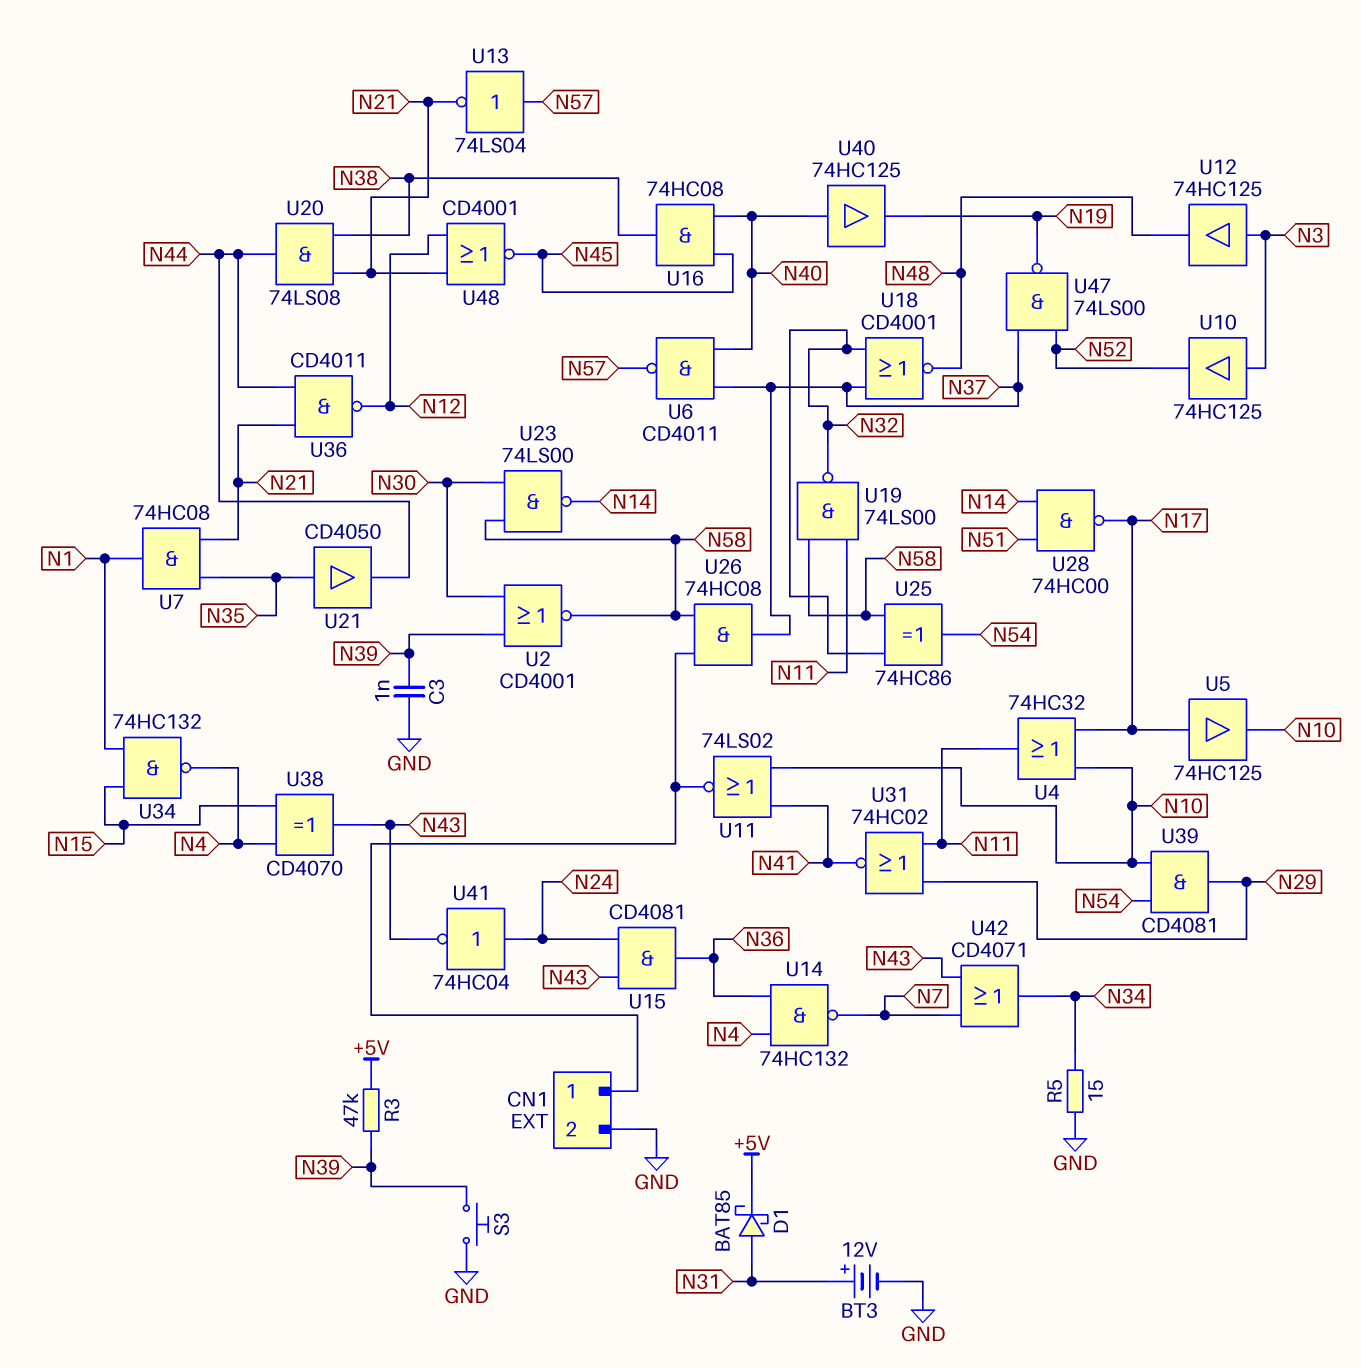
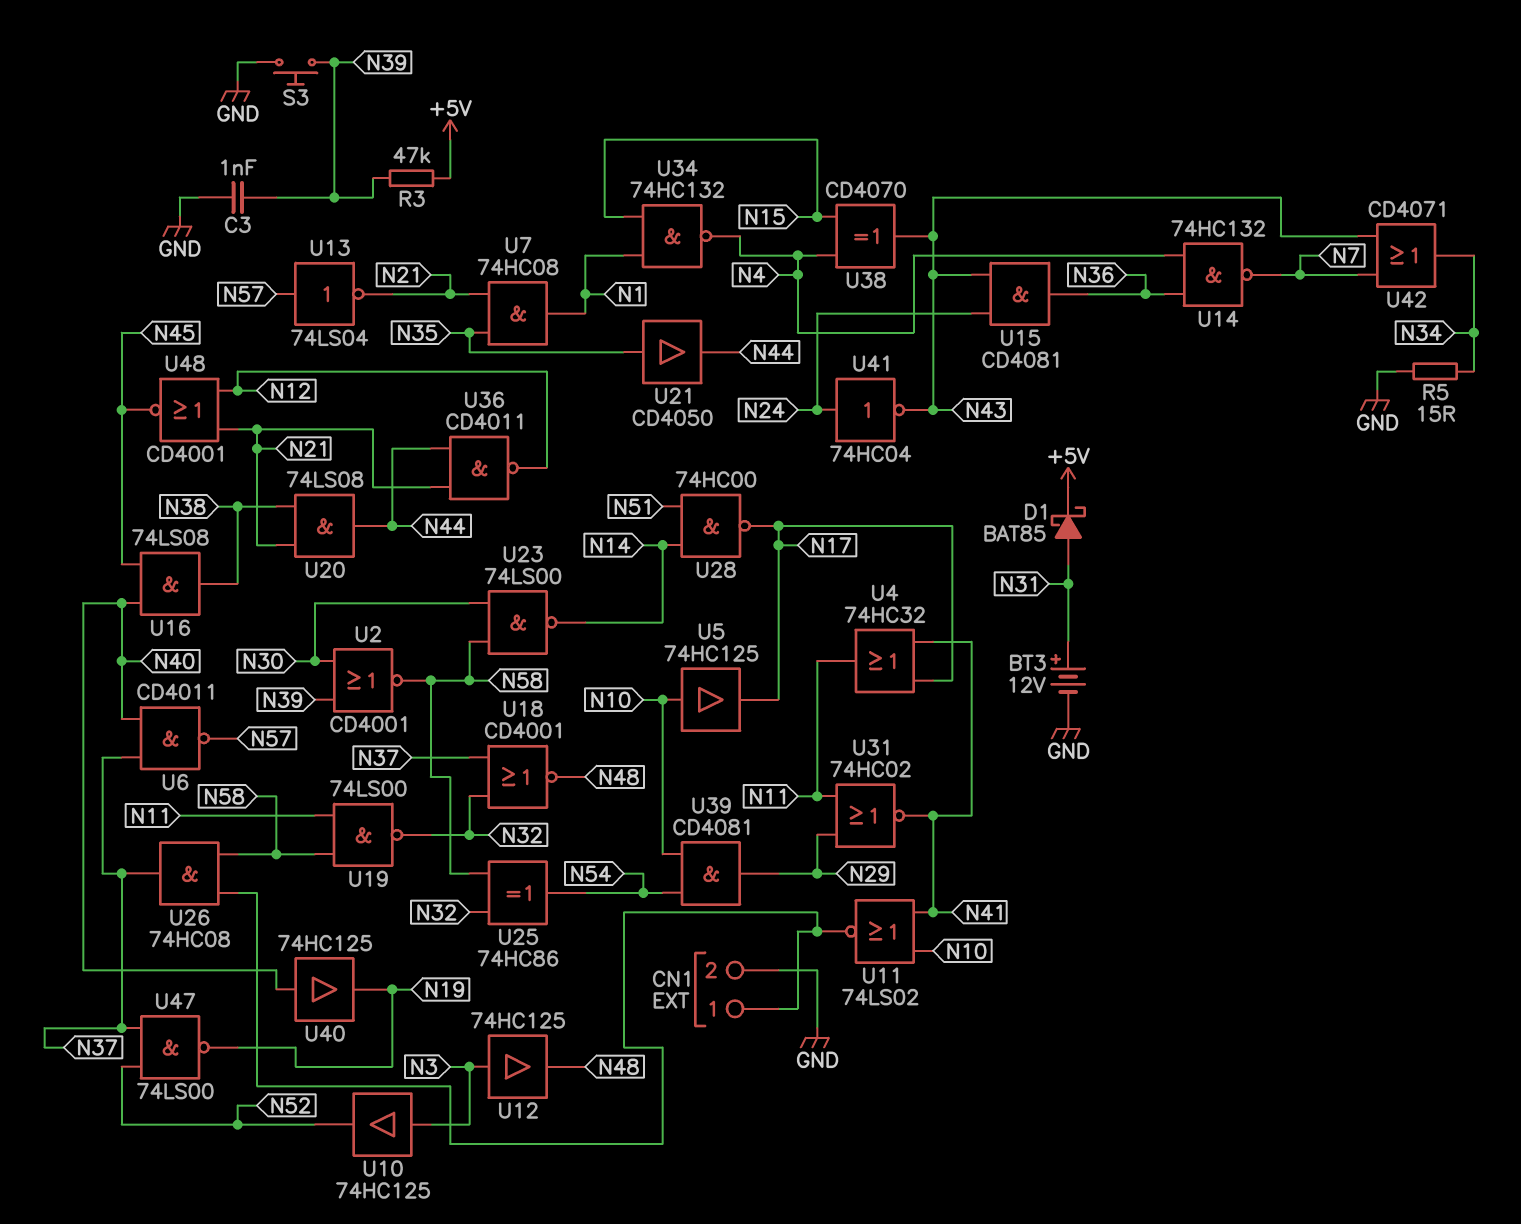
U4: OR 74HC32 (in N10, in N17, out N11) -> OR 74HC32 (in N17, in N41, out N11)
U5: buffer 74HC125 (in N17, out N10) -> buffer 74HC125 (in N10, out N17)
U16: AND 74HC08 (in N40, in N45, out N38) -> AND 74LS08 (in N40, in N45, out N38)

